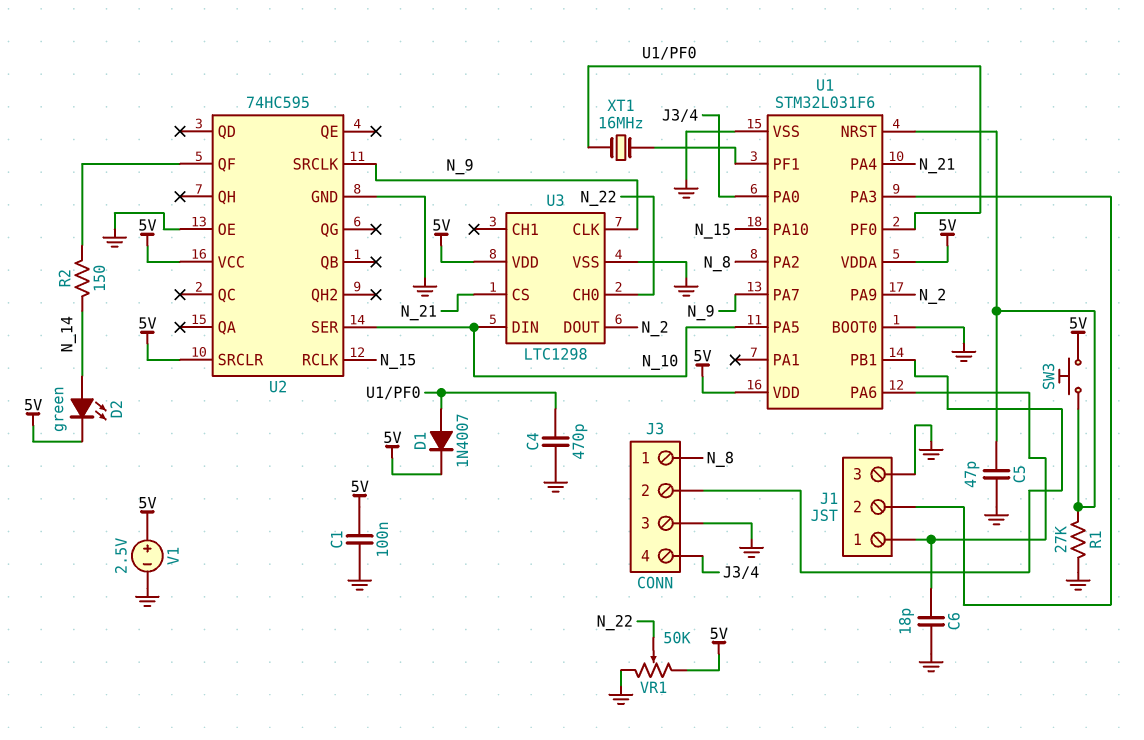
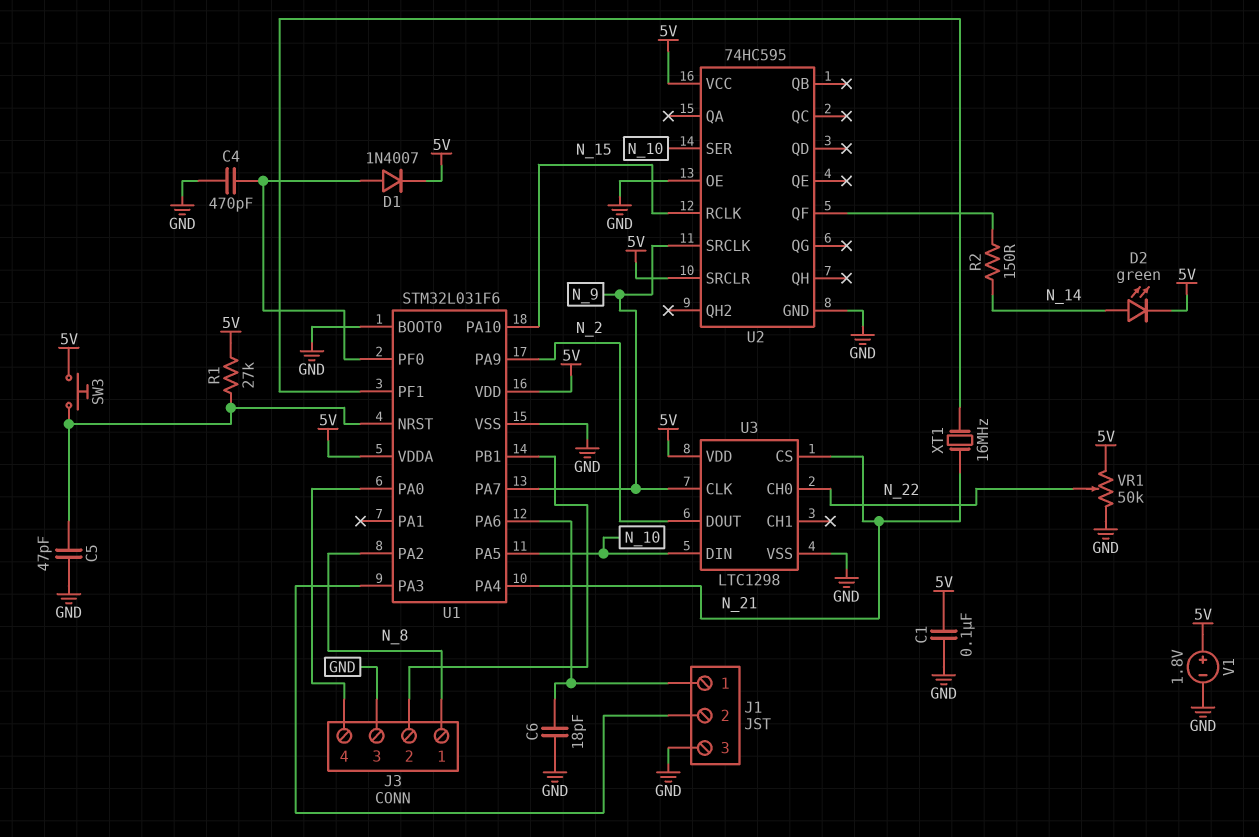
R1: 27k (GND, U1/NRST) -> 27k (5V, U1/NRST)
V1: 2.5V (plus 5V, minus GND) -> 1.8V (plus 5V, minus GND)
XT1: 16MHz (U1/PF0, U1/PF1) -> 16MHz (N_21, U1/PF1)

